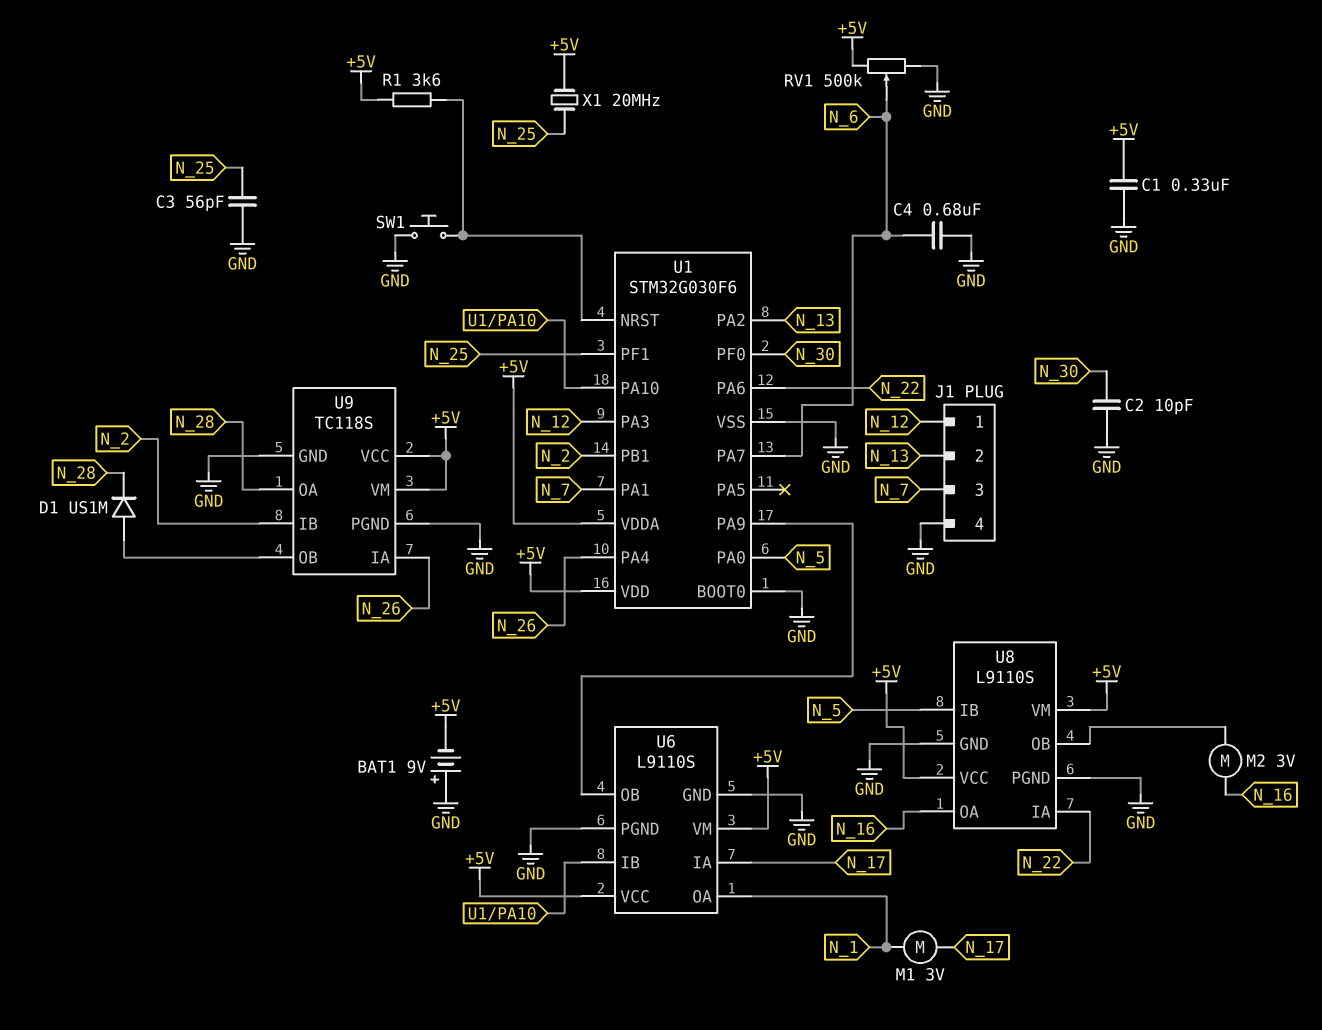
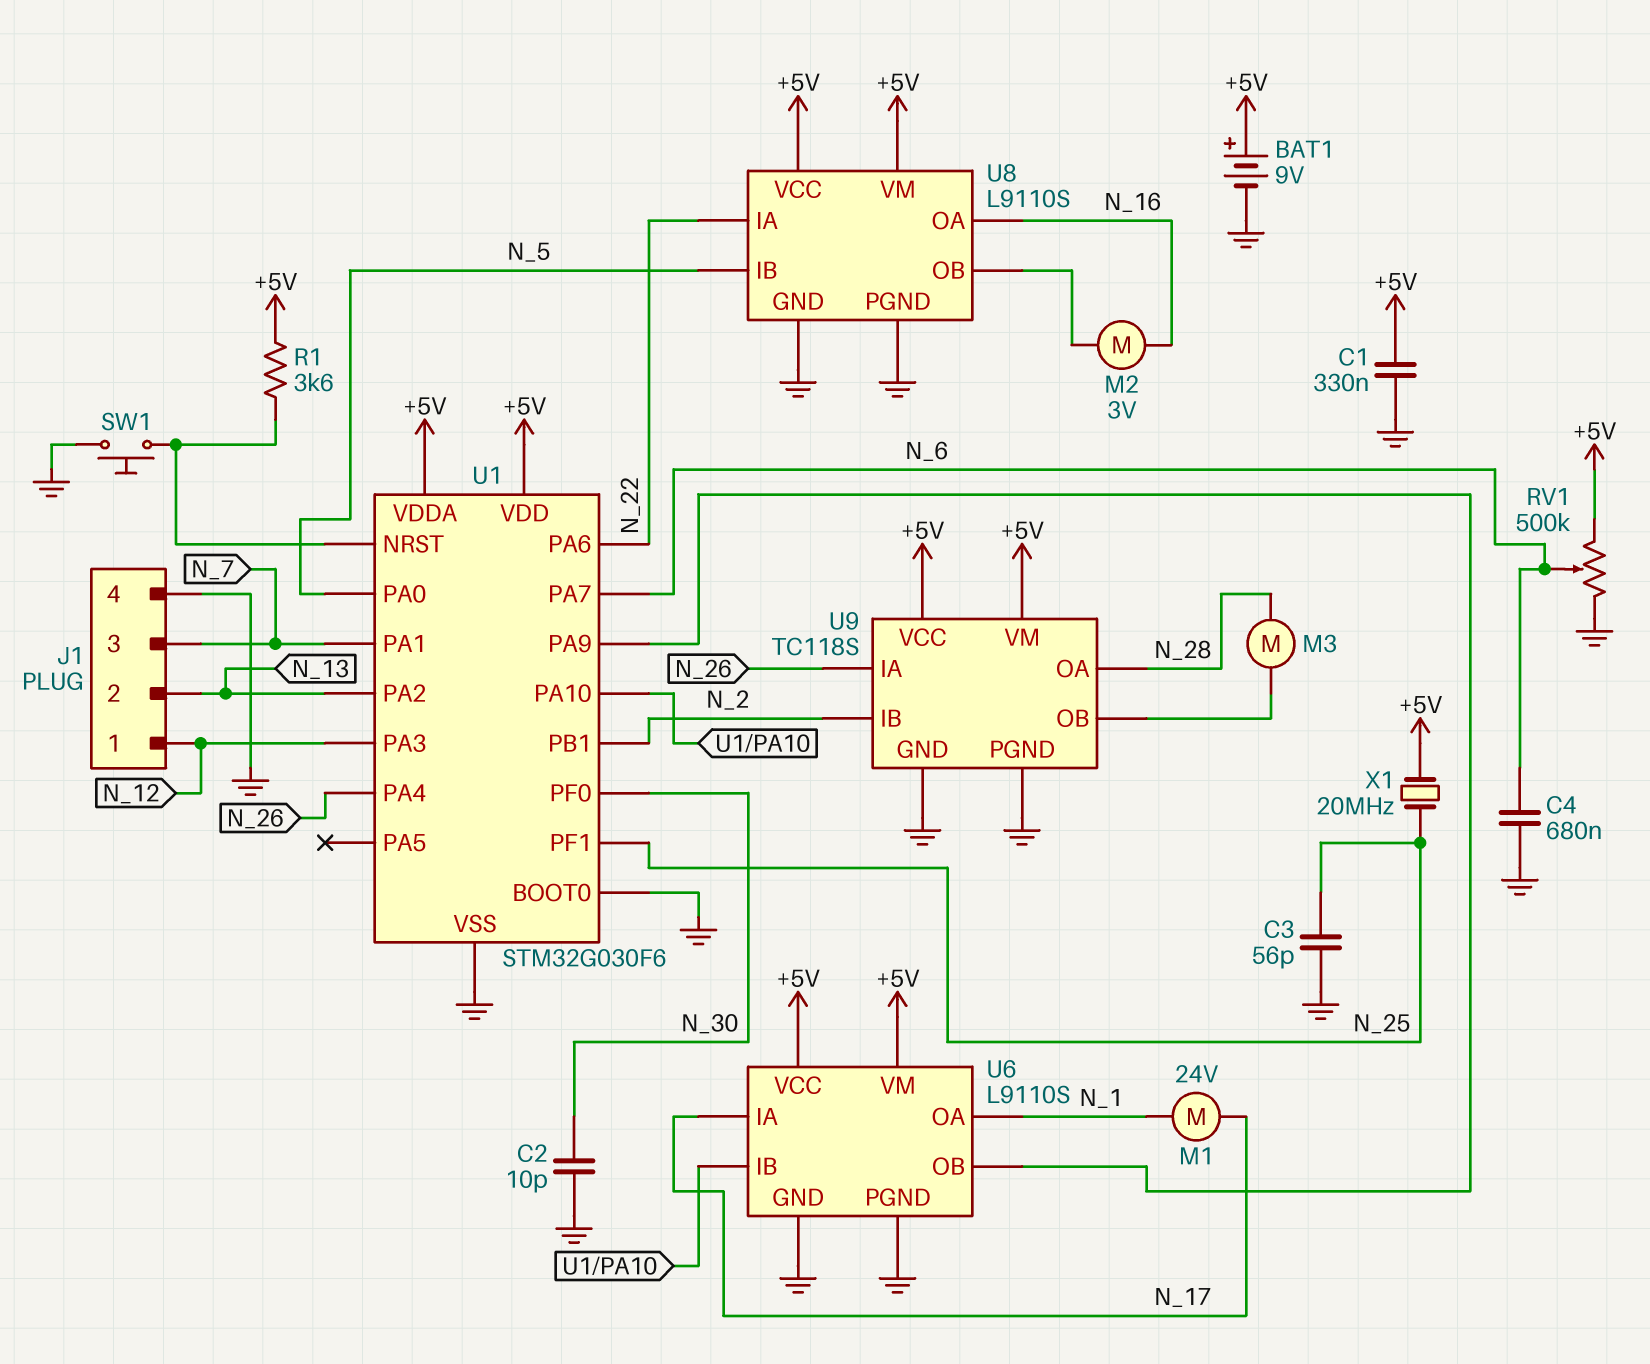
BAT1: 9V (plus GND, minus +5V) -> 9V (plus +5V, minus GND)
D1: diode US1M (A U9/OB, K N_28) -> none
M1: motor 3V (N_1, N_17) -> motor 24V (N_1, N_17)
M3: none -> motor (N_28, U9/OB)

